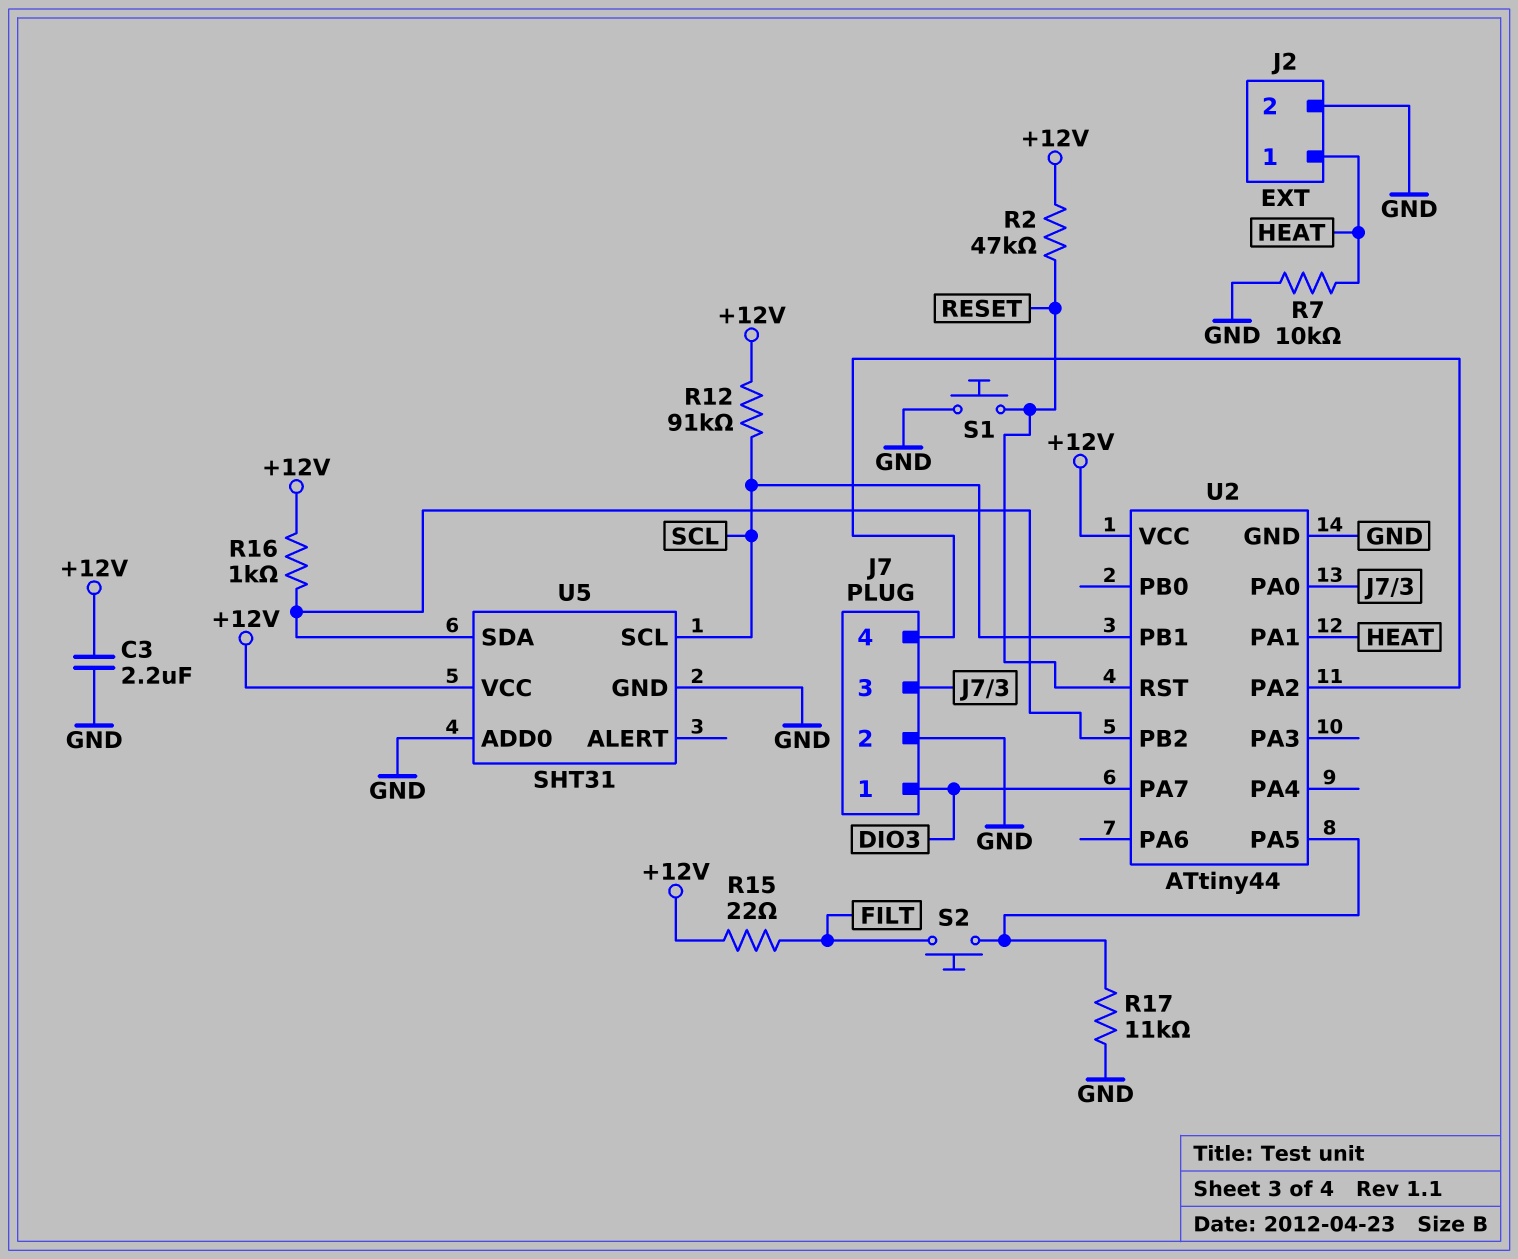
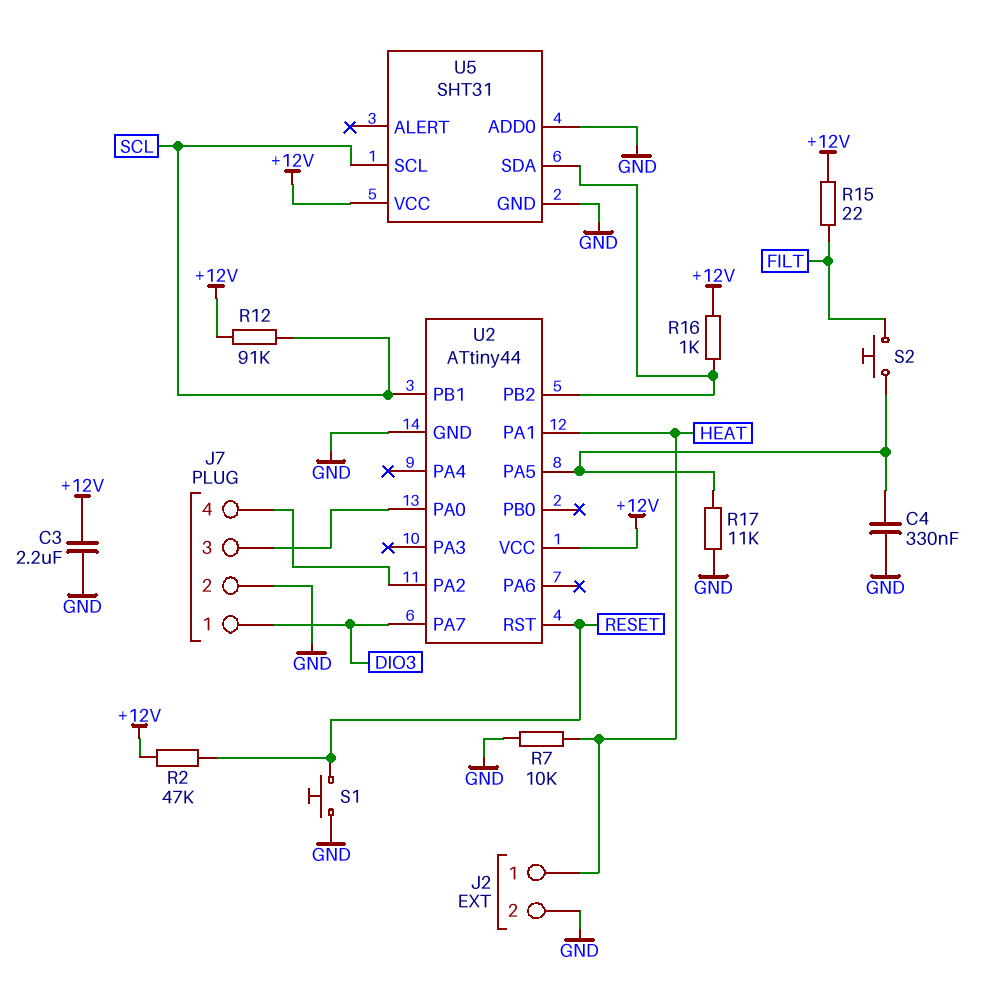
C4: none -> 330nF (GND, U2/PA5)

